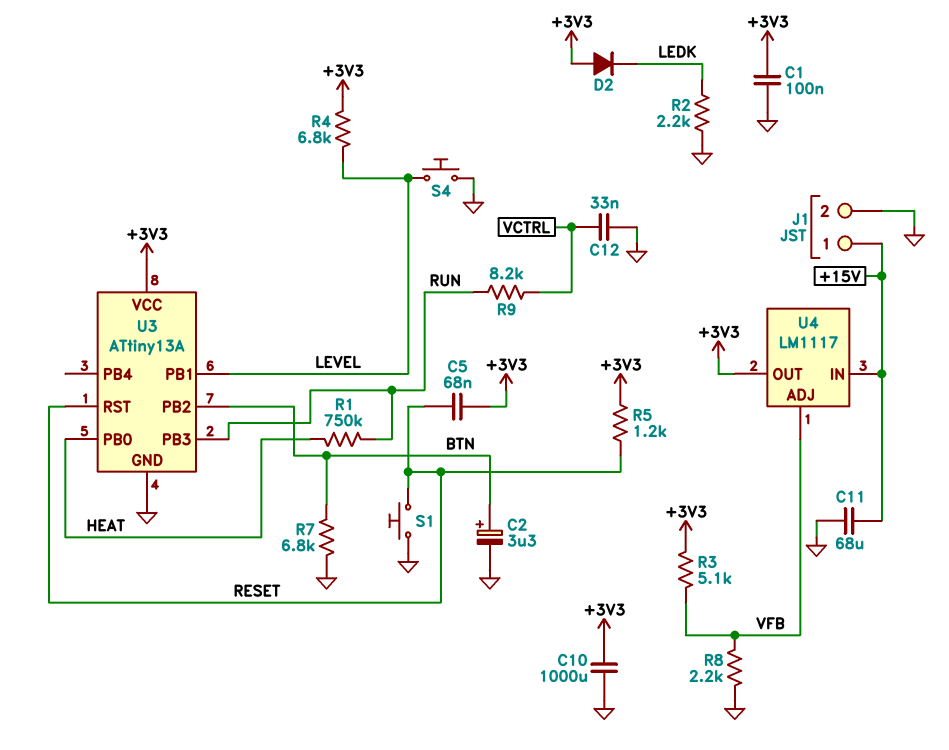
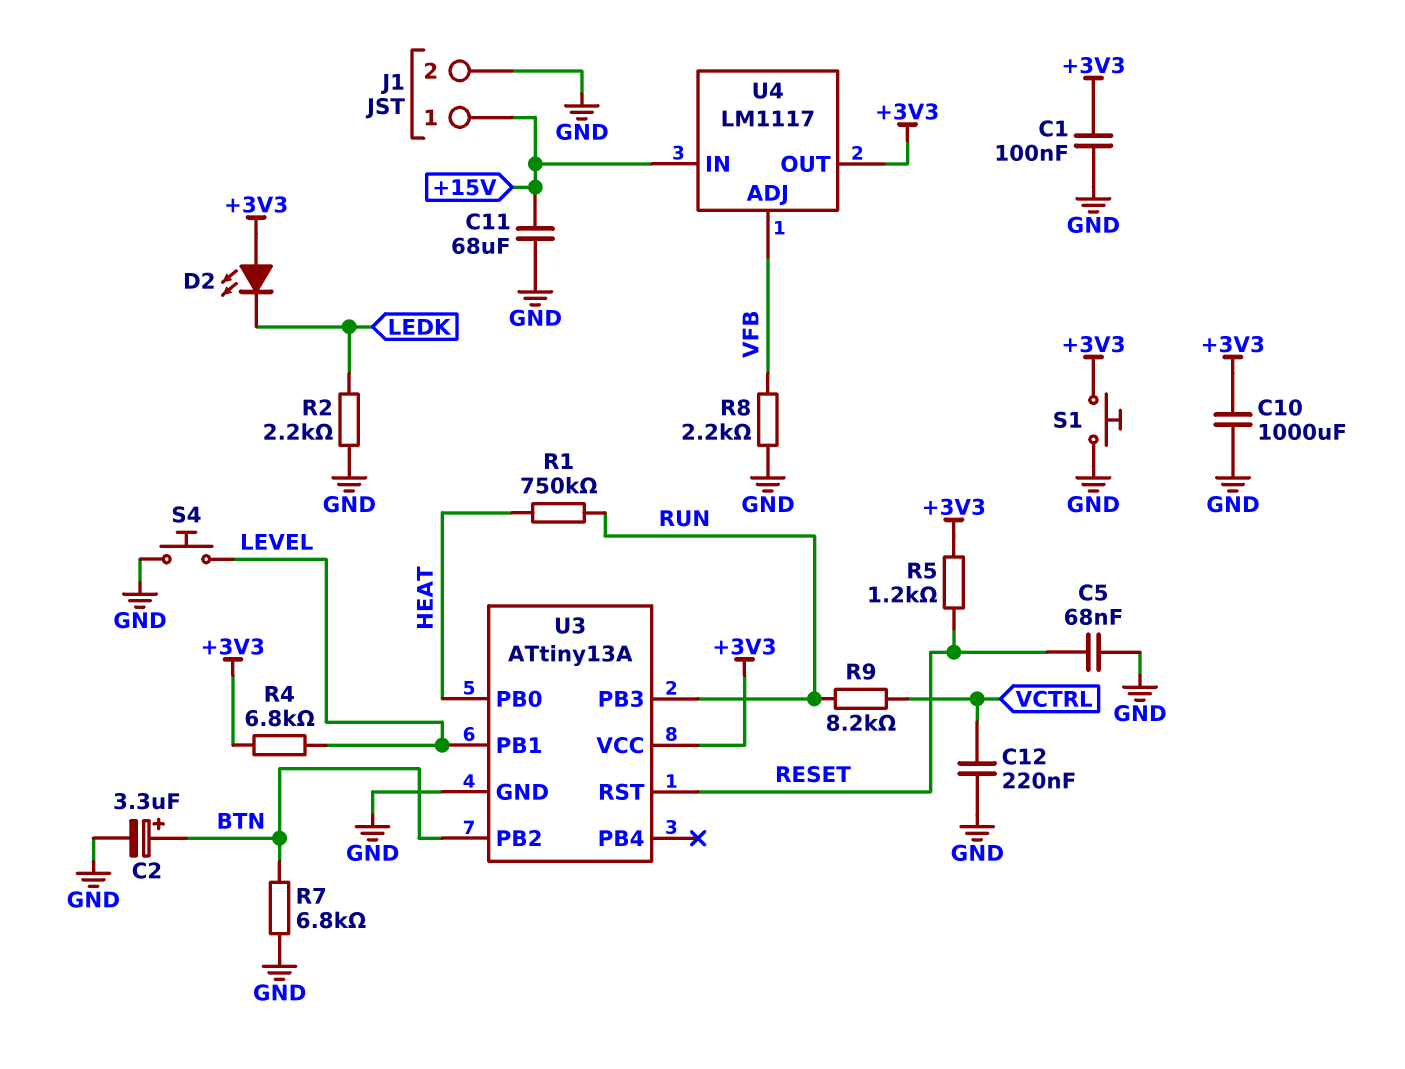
C5: 68nF (+3V3, RESET) -> 68nF (GND, RESET)
C12: 33nF (GND, VCTRL) -> 220nF (GND, VCTRL)
D2: diode (A +3V3, K LEDK) -> LED (A +3V3, K LEDK)
R3: 5.1k (+3V3, VFB) -> none
S1: button (GND, RESET) -> button (+3V3, GND)

